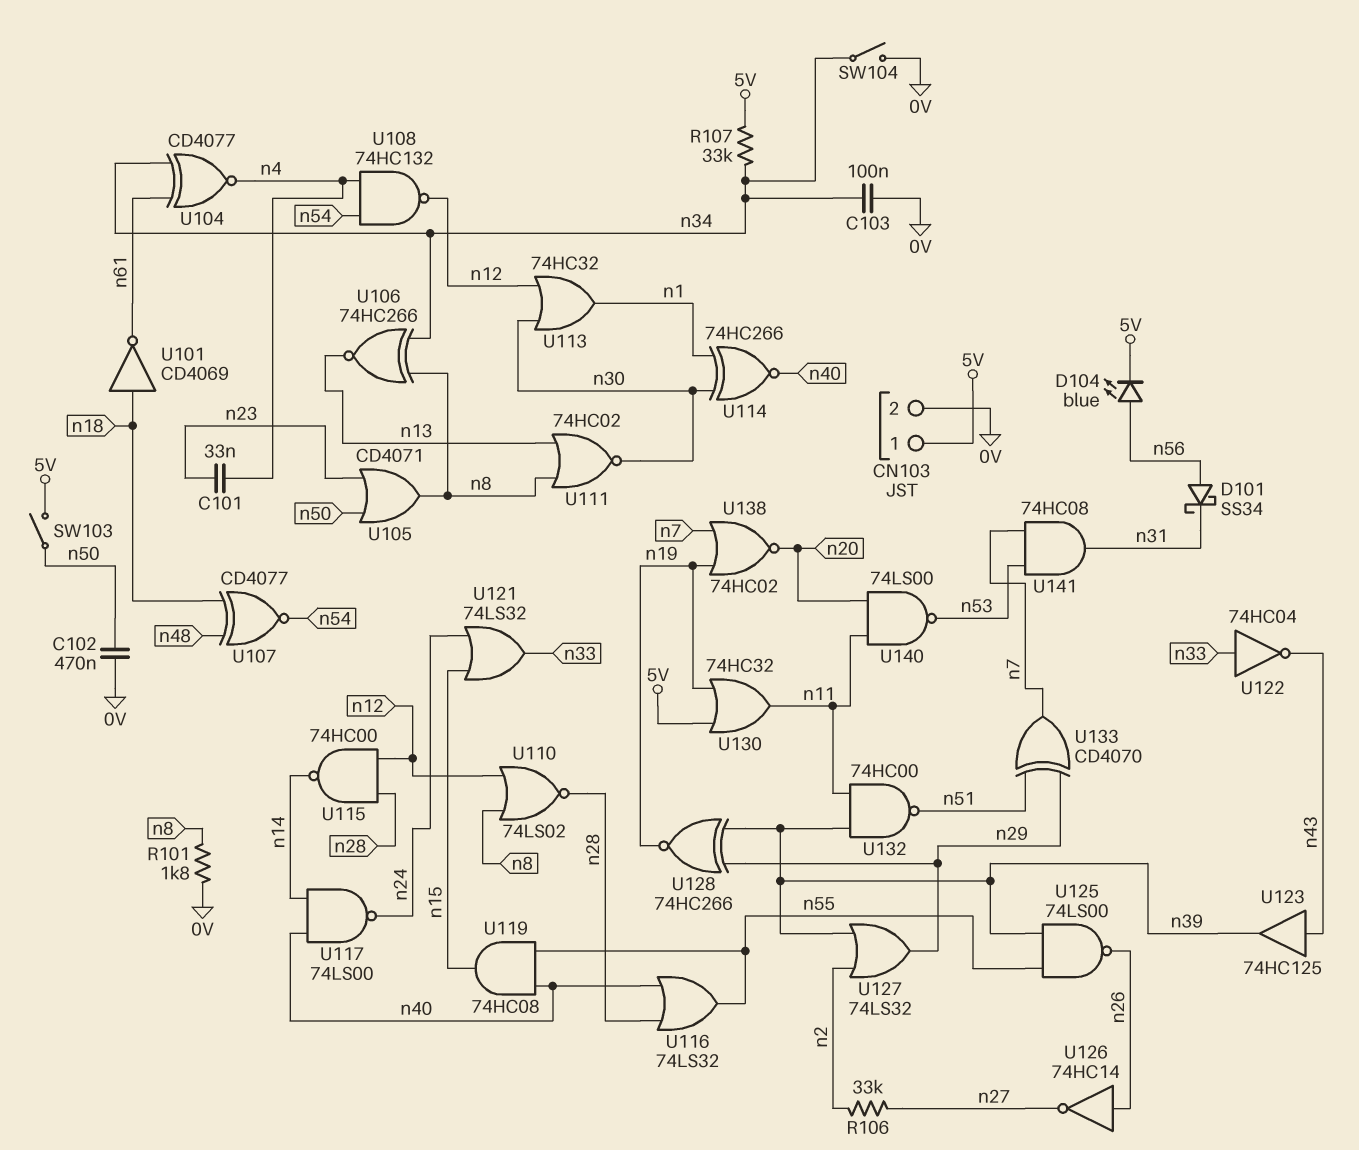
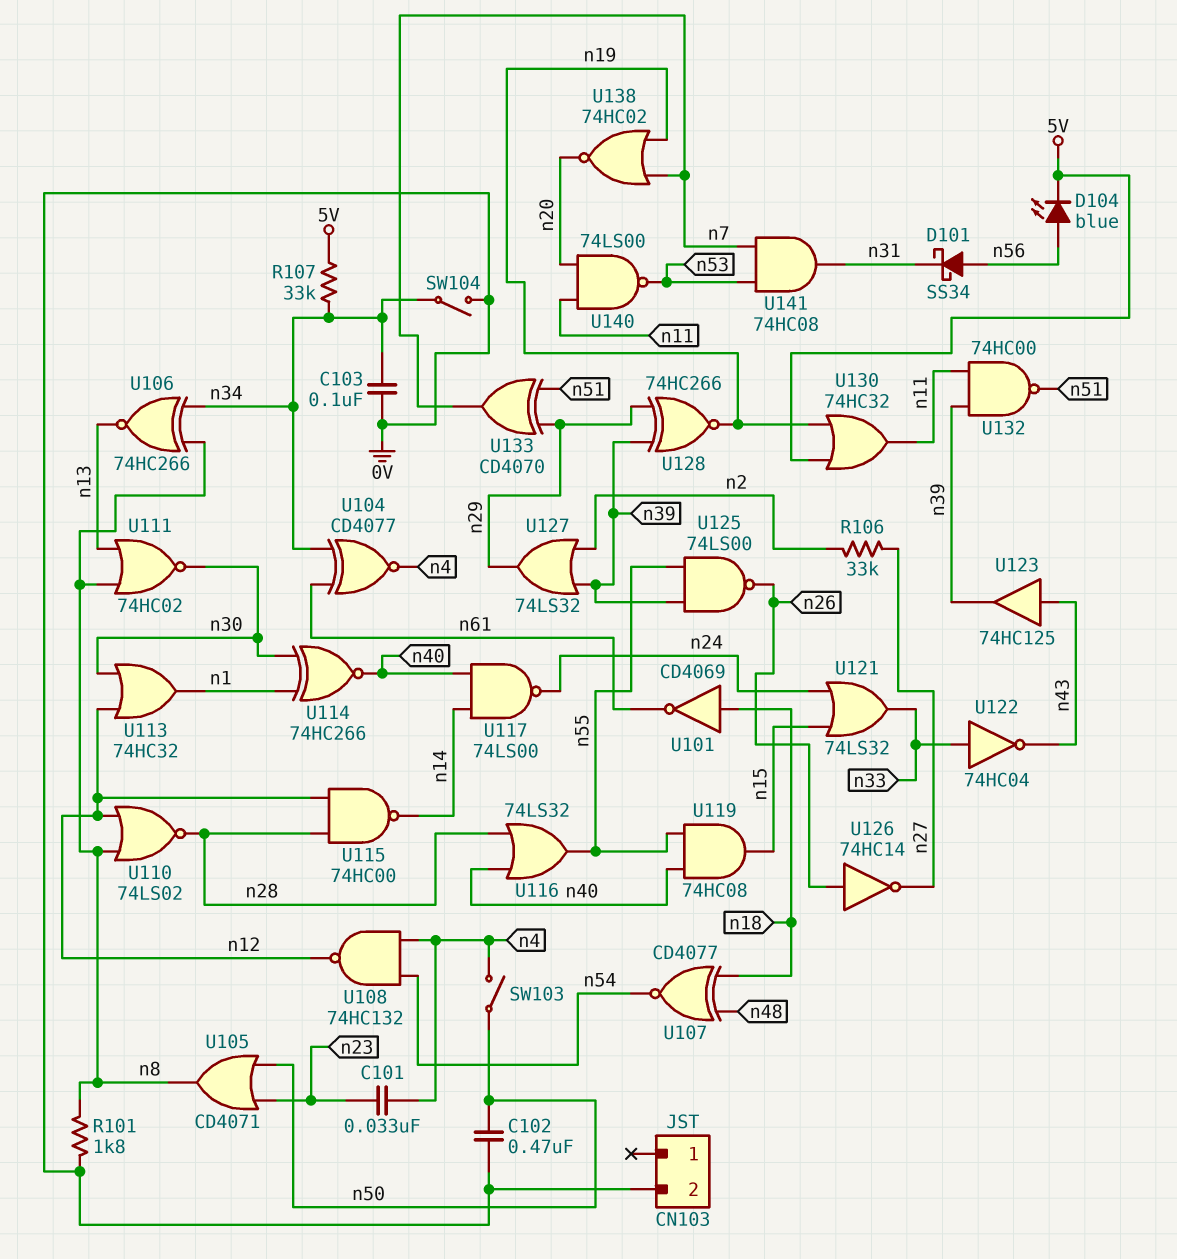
CN103 pin 1: 5V -> none
SW103: switch (5V, n50) -> switch (n4, n50)

